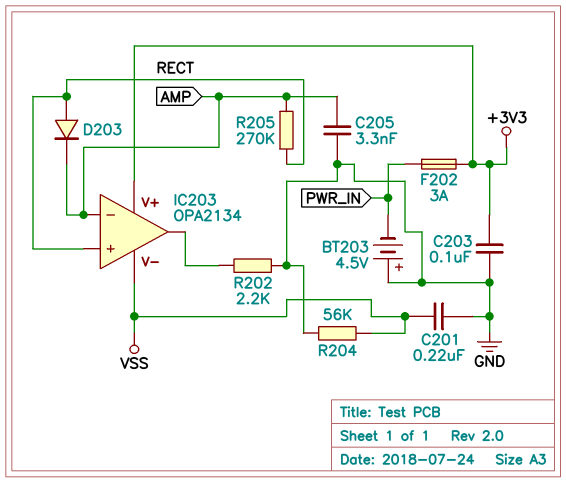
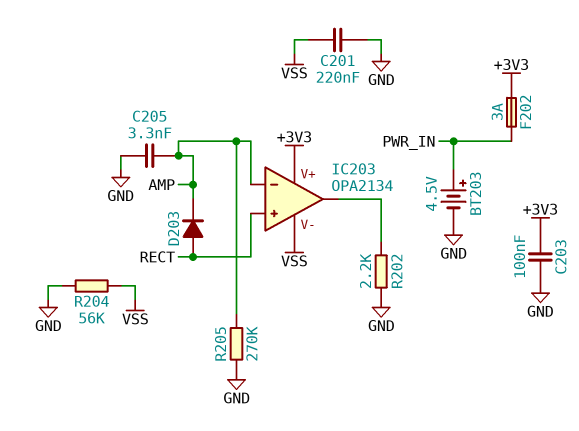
BT203: 4.5V (plus GND, minus PWR_IN) -> 4.5V (plus PWR_IN, minus GND)
R205: 270k (AMP, RECT) -> 270k (AMP, GND)

